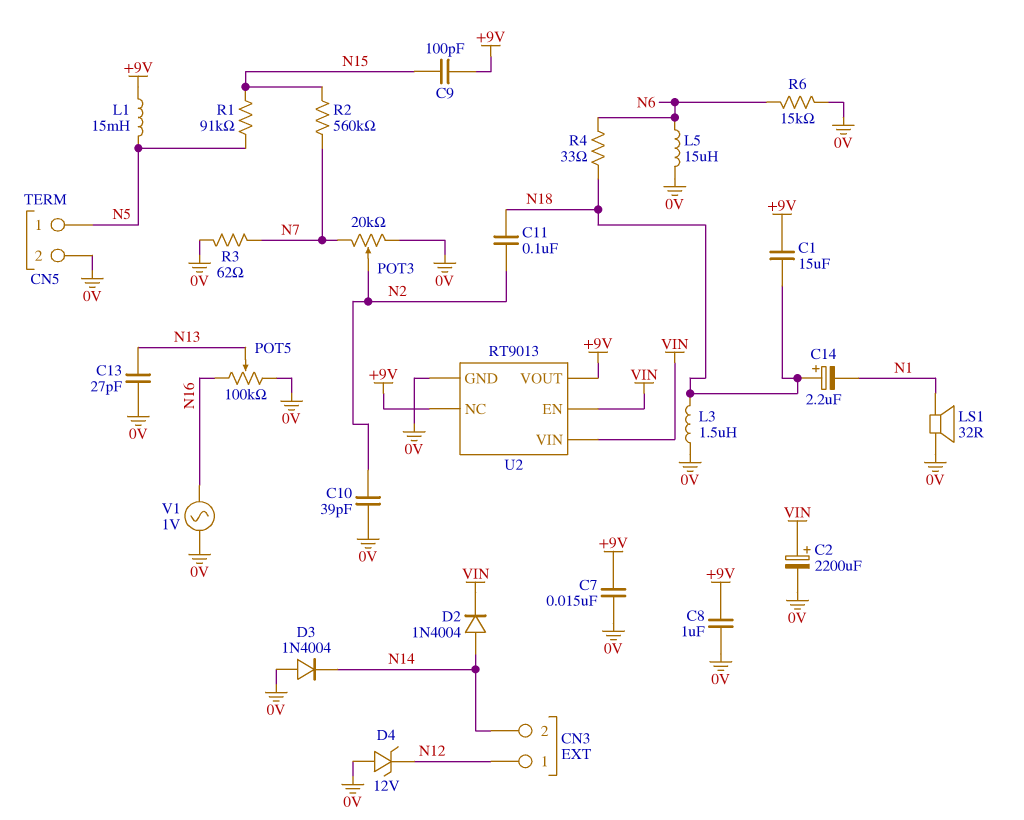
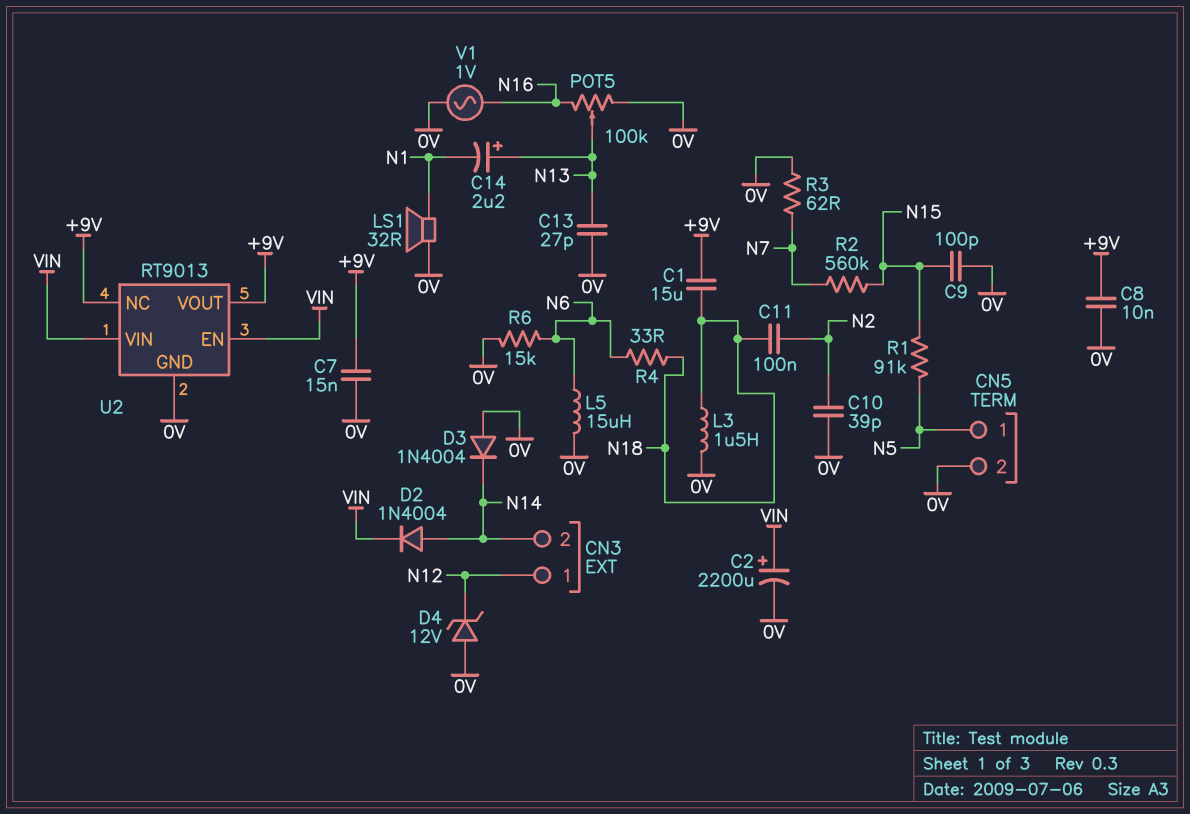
C8: 1uF (+9V, 0V) -> 10nF (+9V, 0V)
C9: 100pF (+9V, N15) -> 100pF (0V, N15)
C14: 2.2uF (plus N18, minus N1) -> 2.2uF (plus N13, minus N1)
L1: 15mH (+9V, N5) -> none
POT3: 20k (0V, N7, wiper N2) -> none

